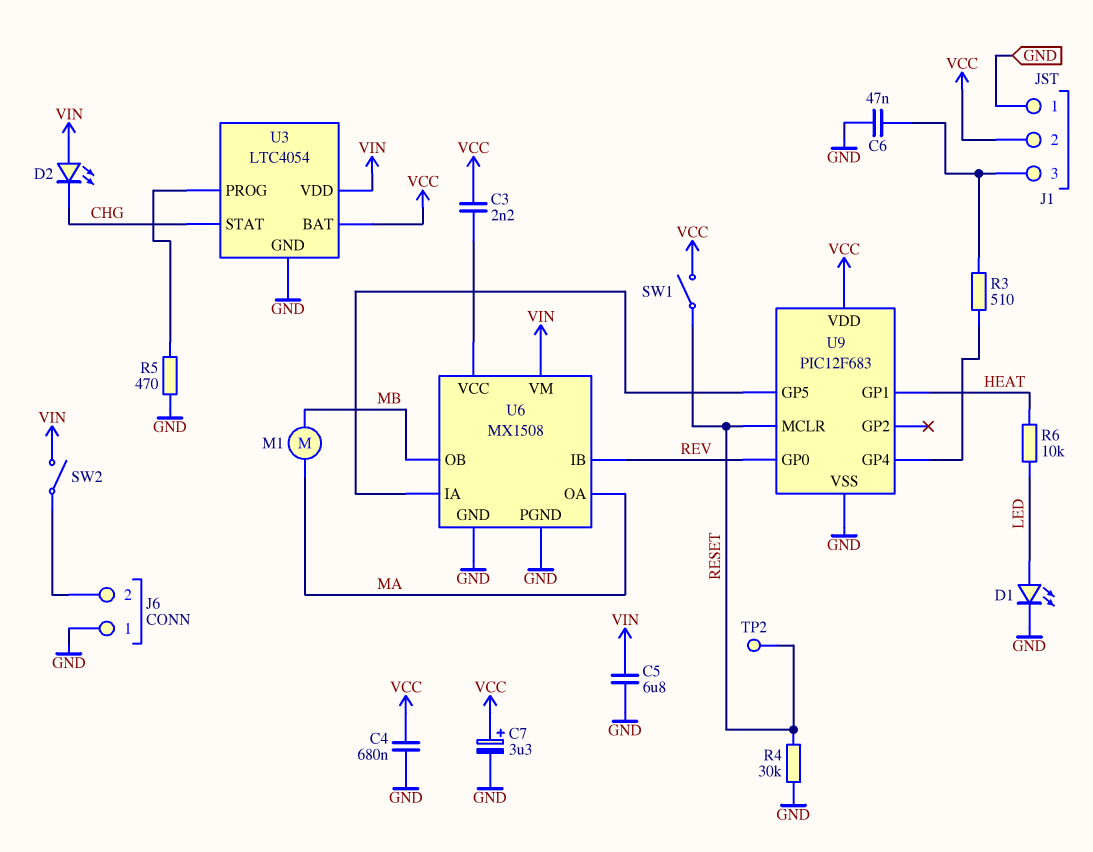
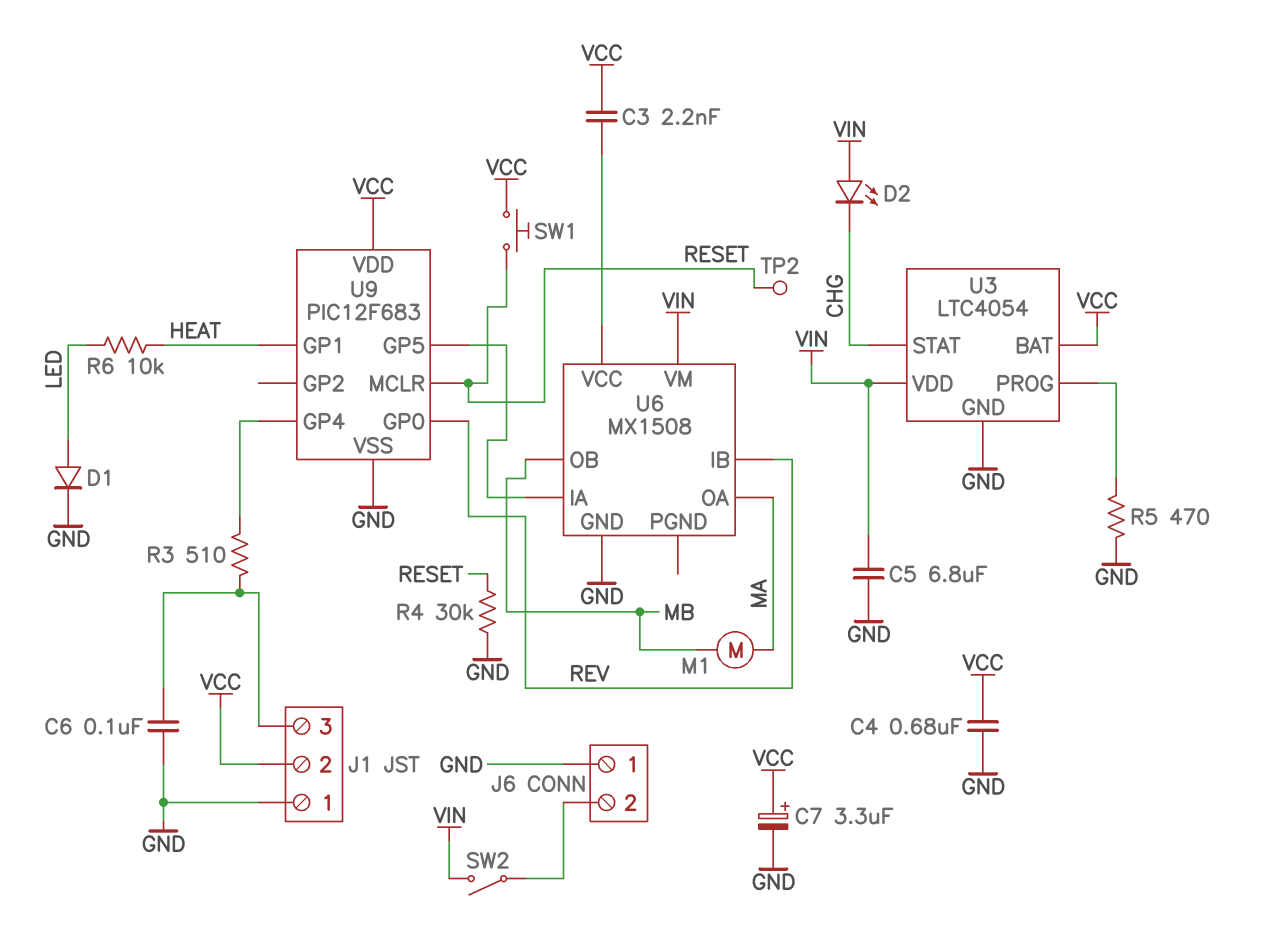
C6: 47nF (GND, J1/3) -> 100nF (GND, J1/3)
D1: LED (A LED, K GND) -> diode (A LED, K GND)
SW1: switch (RESET, VCC) -> button (RESET, VCC)
U6 pin PGND: GND -> none

